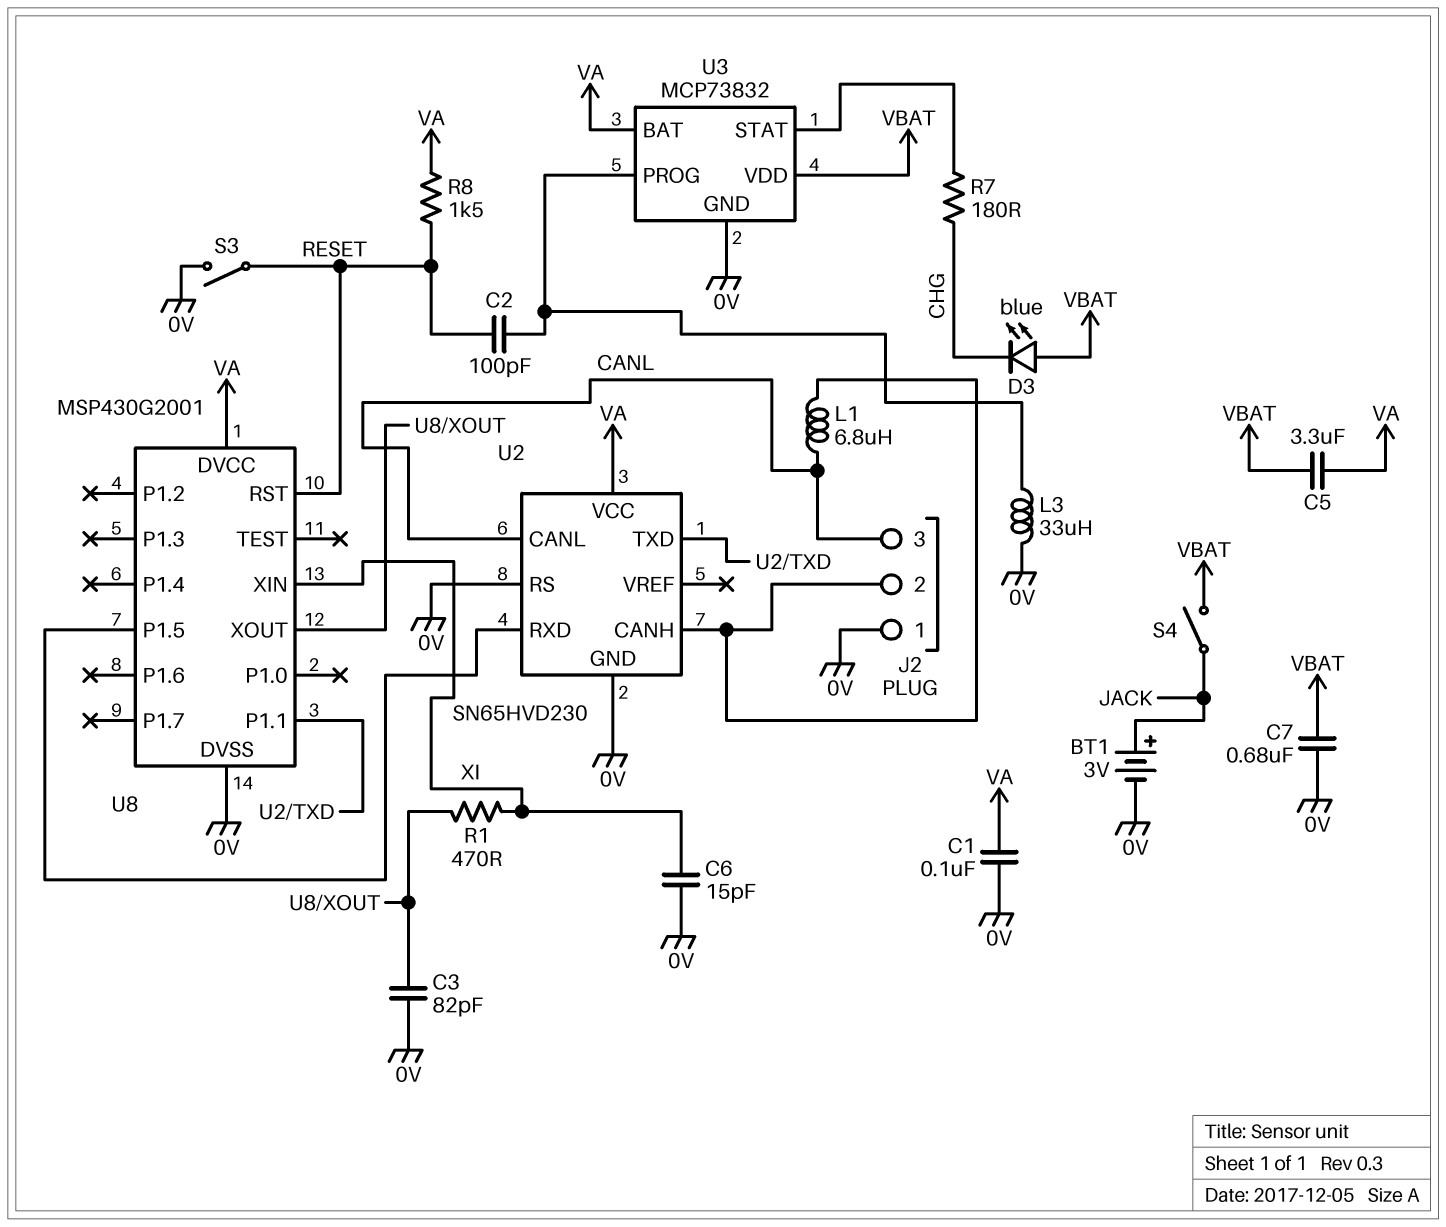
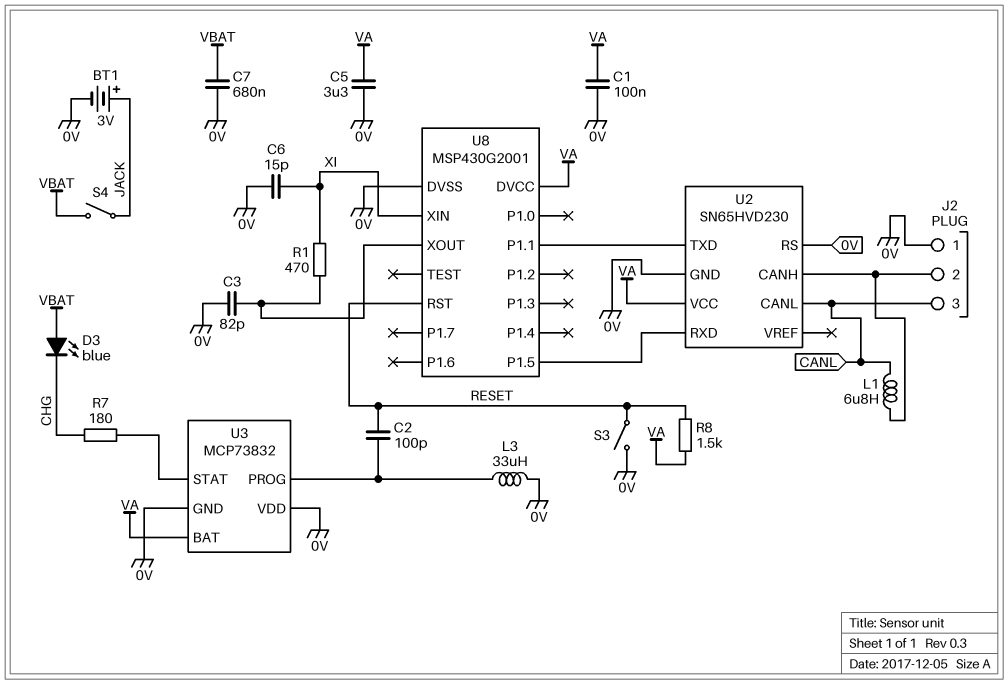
C5: 3.3uF (VA, VBAT) -> 3.3uF (0V, VA)
U3 pin VDD: VBAT -> 0V

